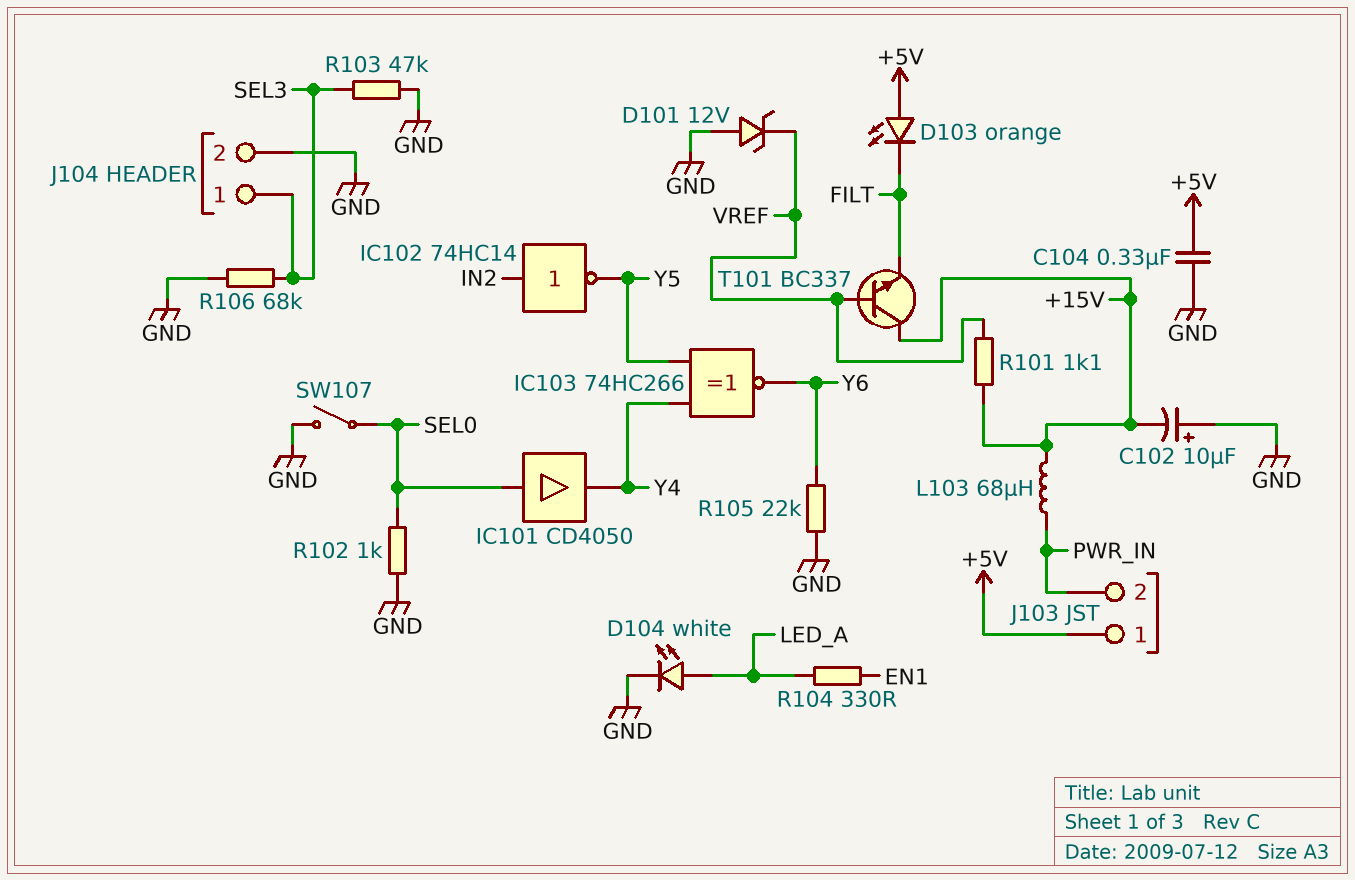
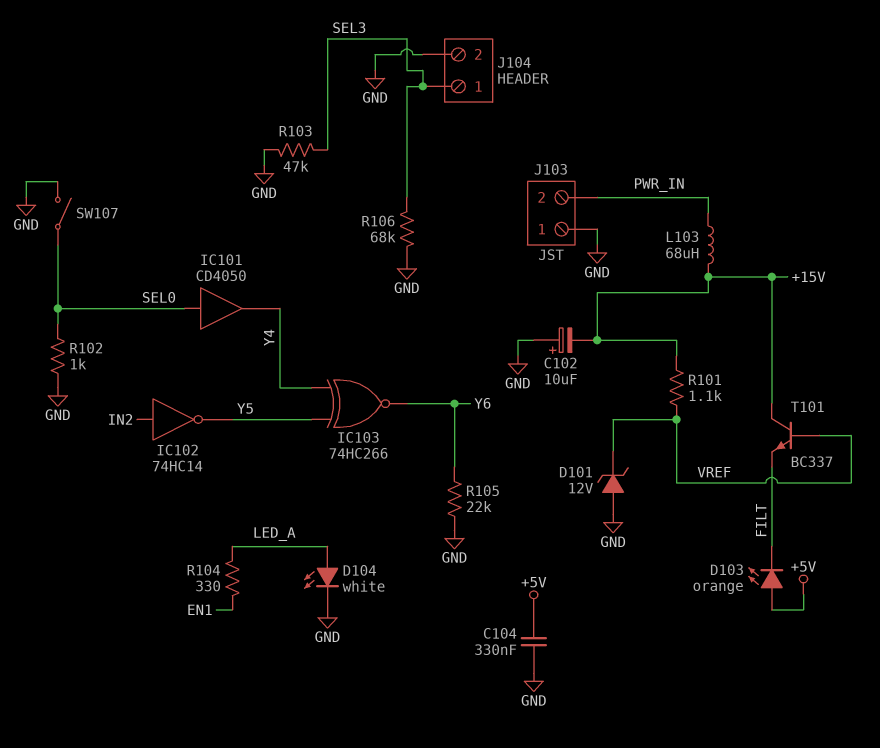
J103 pin 1: +5V -> GND

